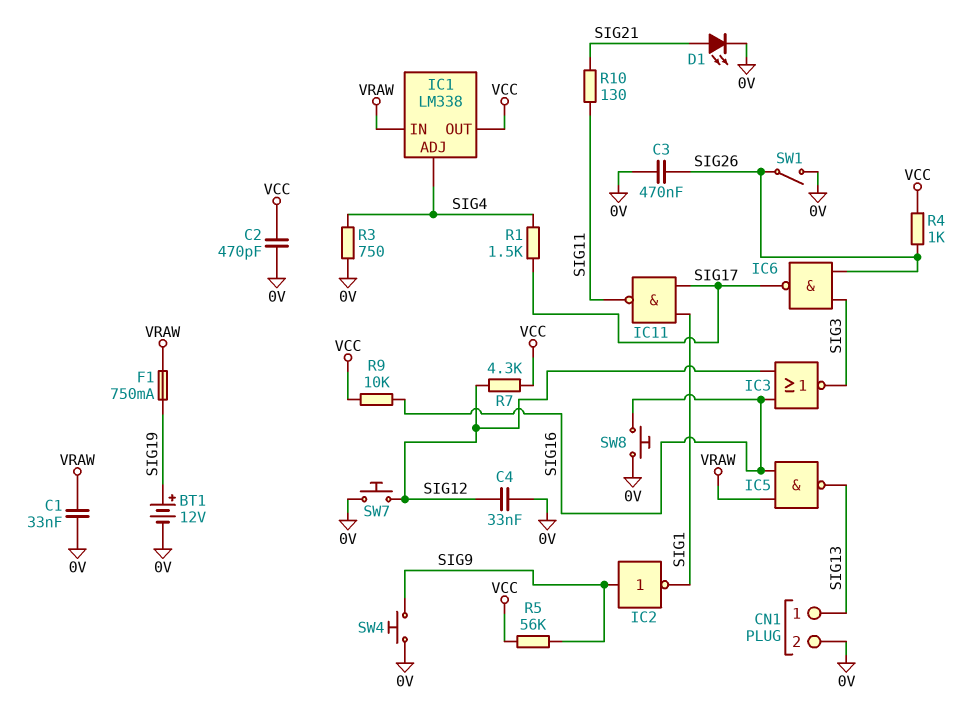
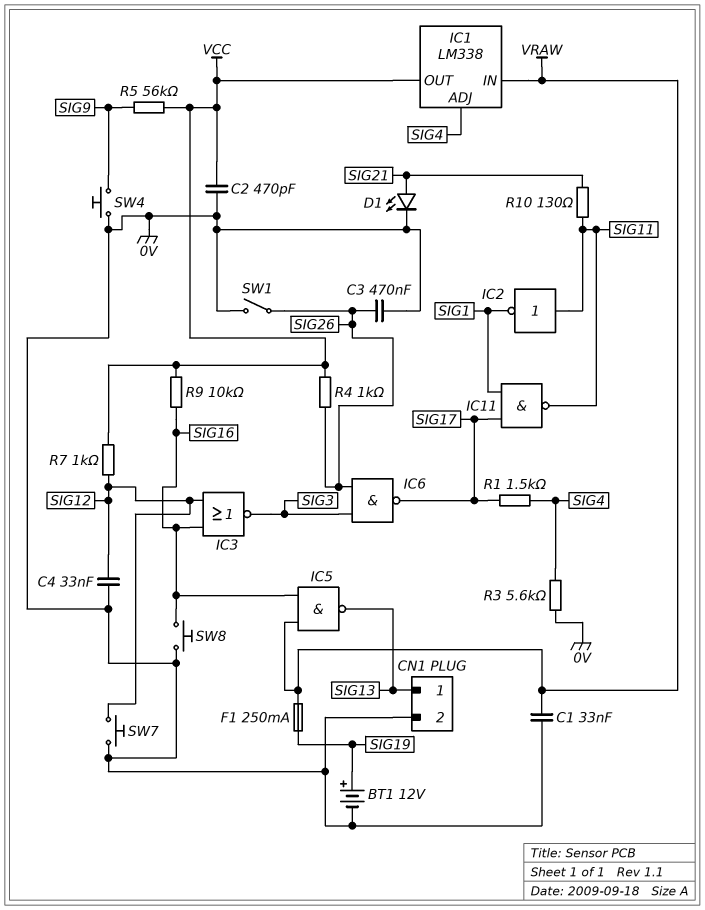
F1: 750mA (SIG19, VRAW) -> 250mA (SIG19, VRAW)
IC2: NOT (in SIG9, out SIG1) -> NOT (in SIG11, out SIG1)
R3: 750 (0V, SIG4) -> 5.6k (0V, SIG4)
R7: 4.3k (SIG12, VCC) -> 1k (SIG12, VCC)

